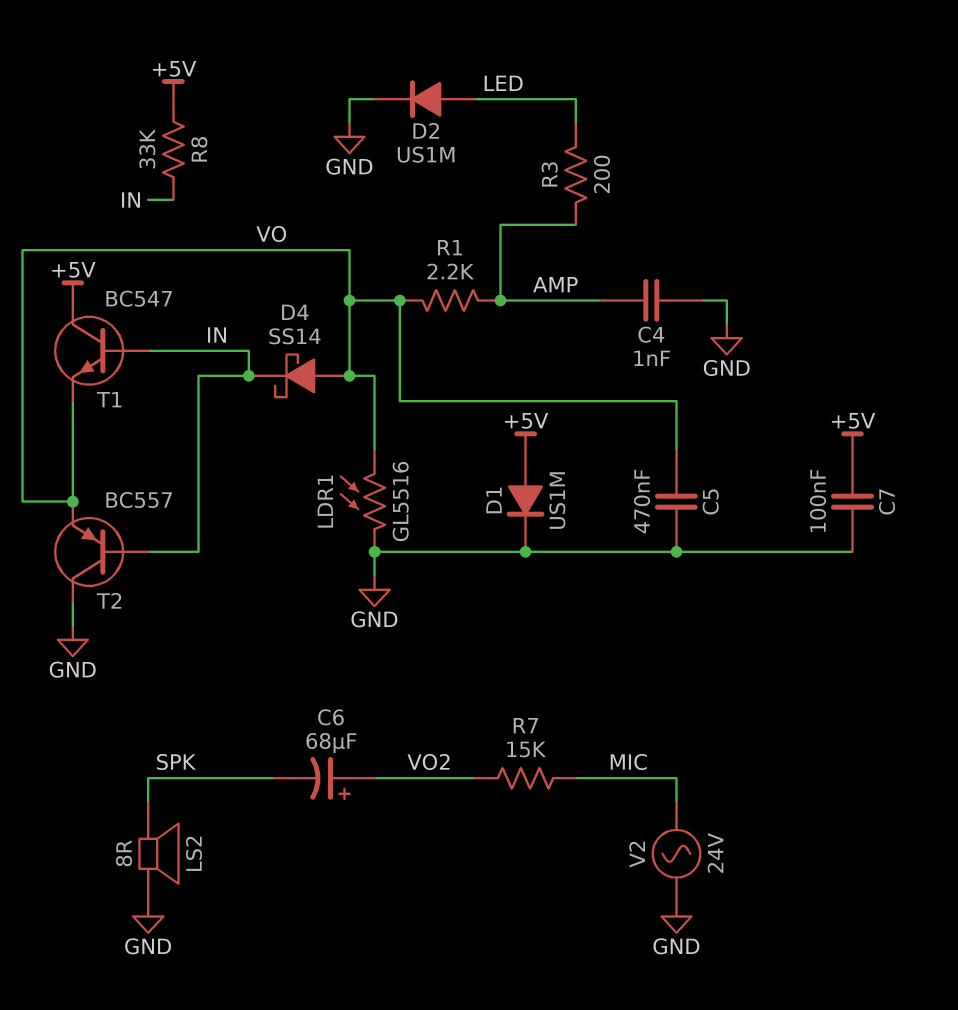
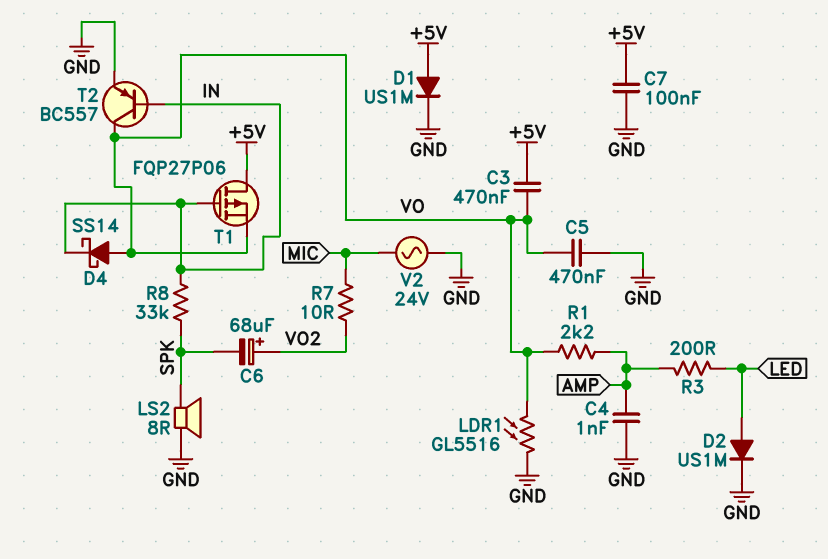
C3: none -> 470nF (+5V, VO)
R7: 15k (MIC, VO2) -> 10 (MIC, VO2)
R8: 33k (+5V, IN) -> 33k (IN, SPK)
T1: NPN BC547 (B IN, C +5V, E VO) -> PMOS FQP27P06 (G IN, D +5V, S VO)
T2: PNP BC557 (B IN, C GND, E VO) -> PNP BC557 (B IN, C VO, E GND)

